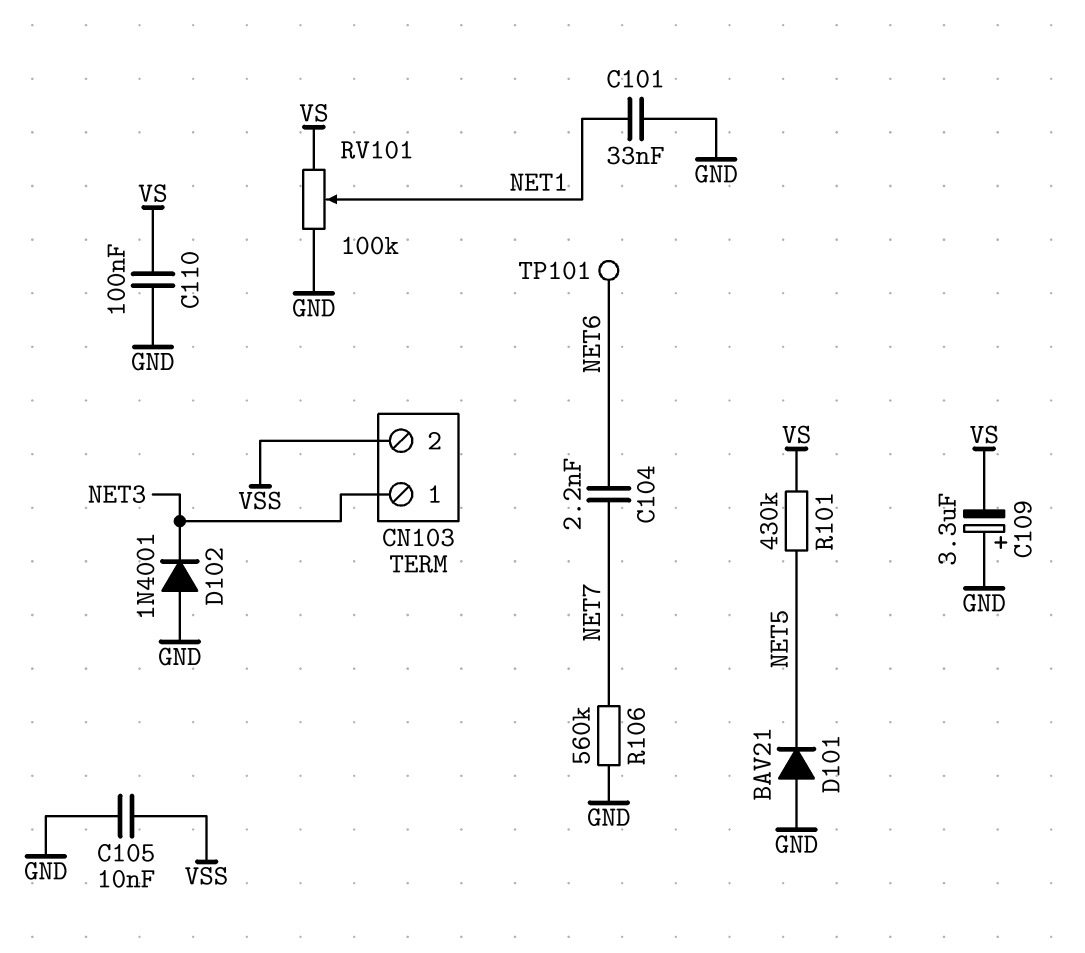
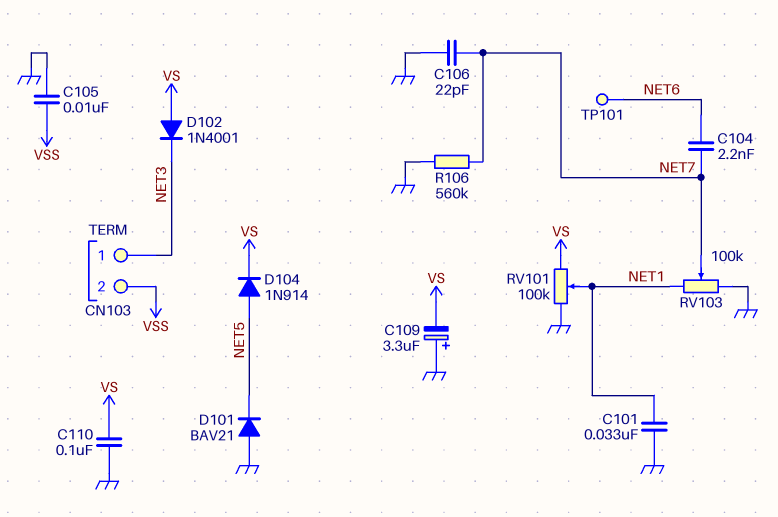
C106: none -> 22pF (GND, NET7)
D102: diode 1N4001 (A GND, K NET3) -> diode 1N4001 (A VS, K NET3)
D104: none -> diode 1N914 (A NET5, K VS)
R101: 430k (NET5, VS) -> none
RV103: none -> 100k (GND, NET1, wiper NET7)

